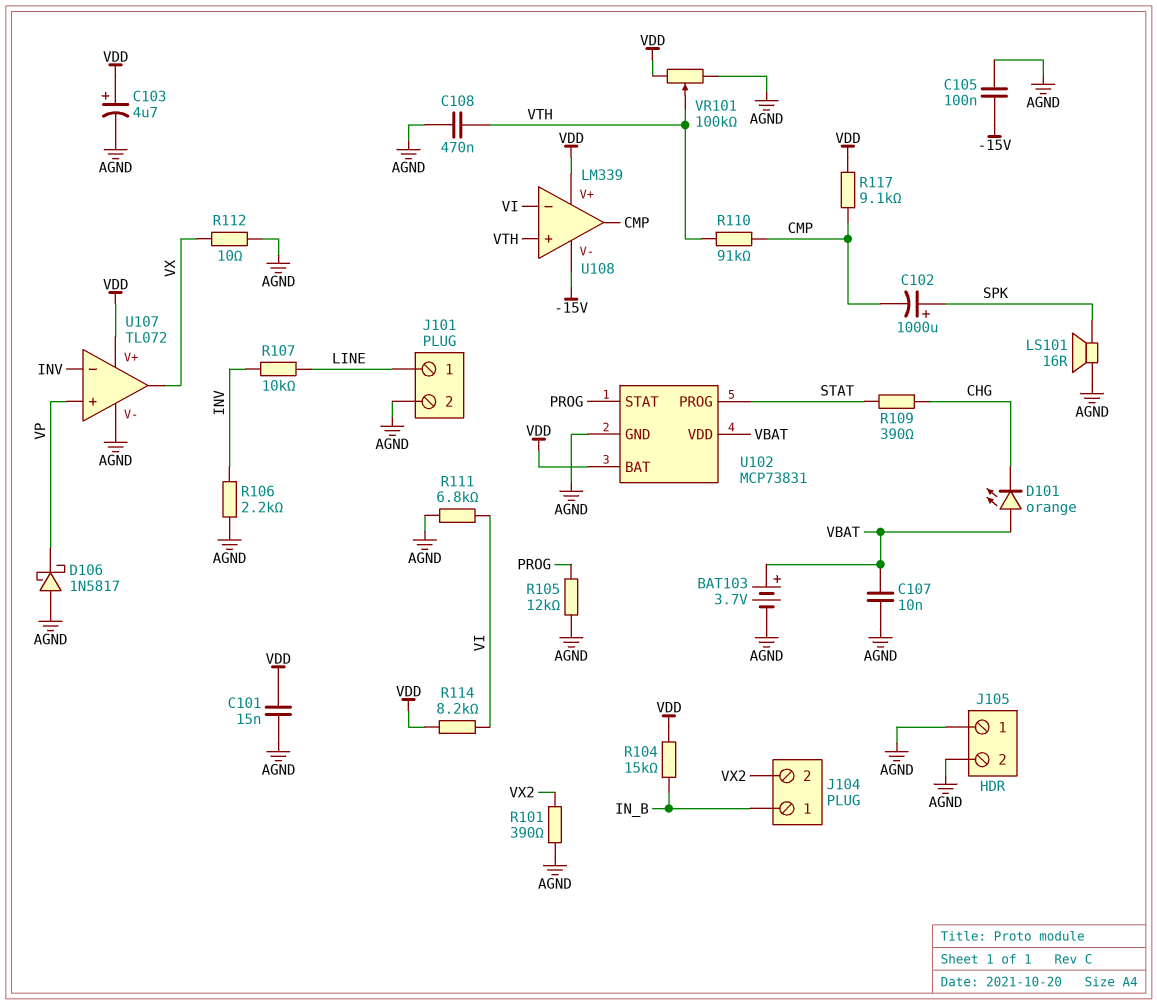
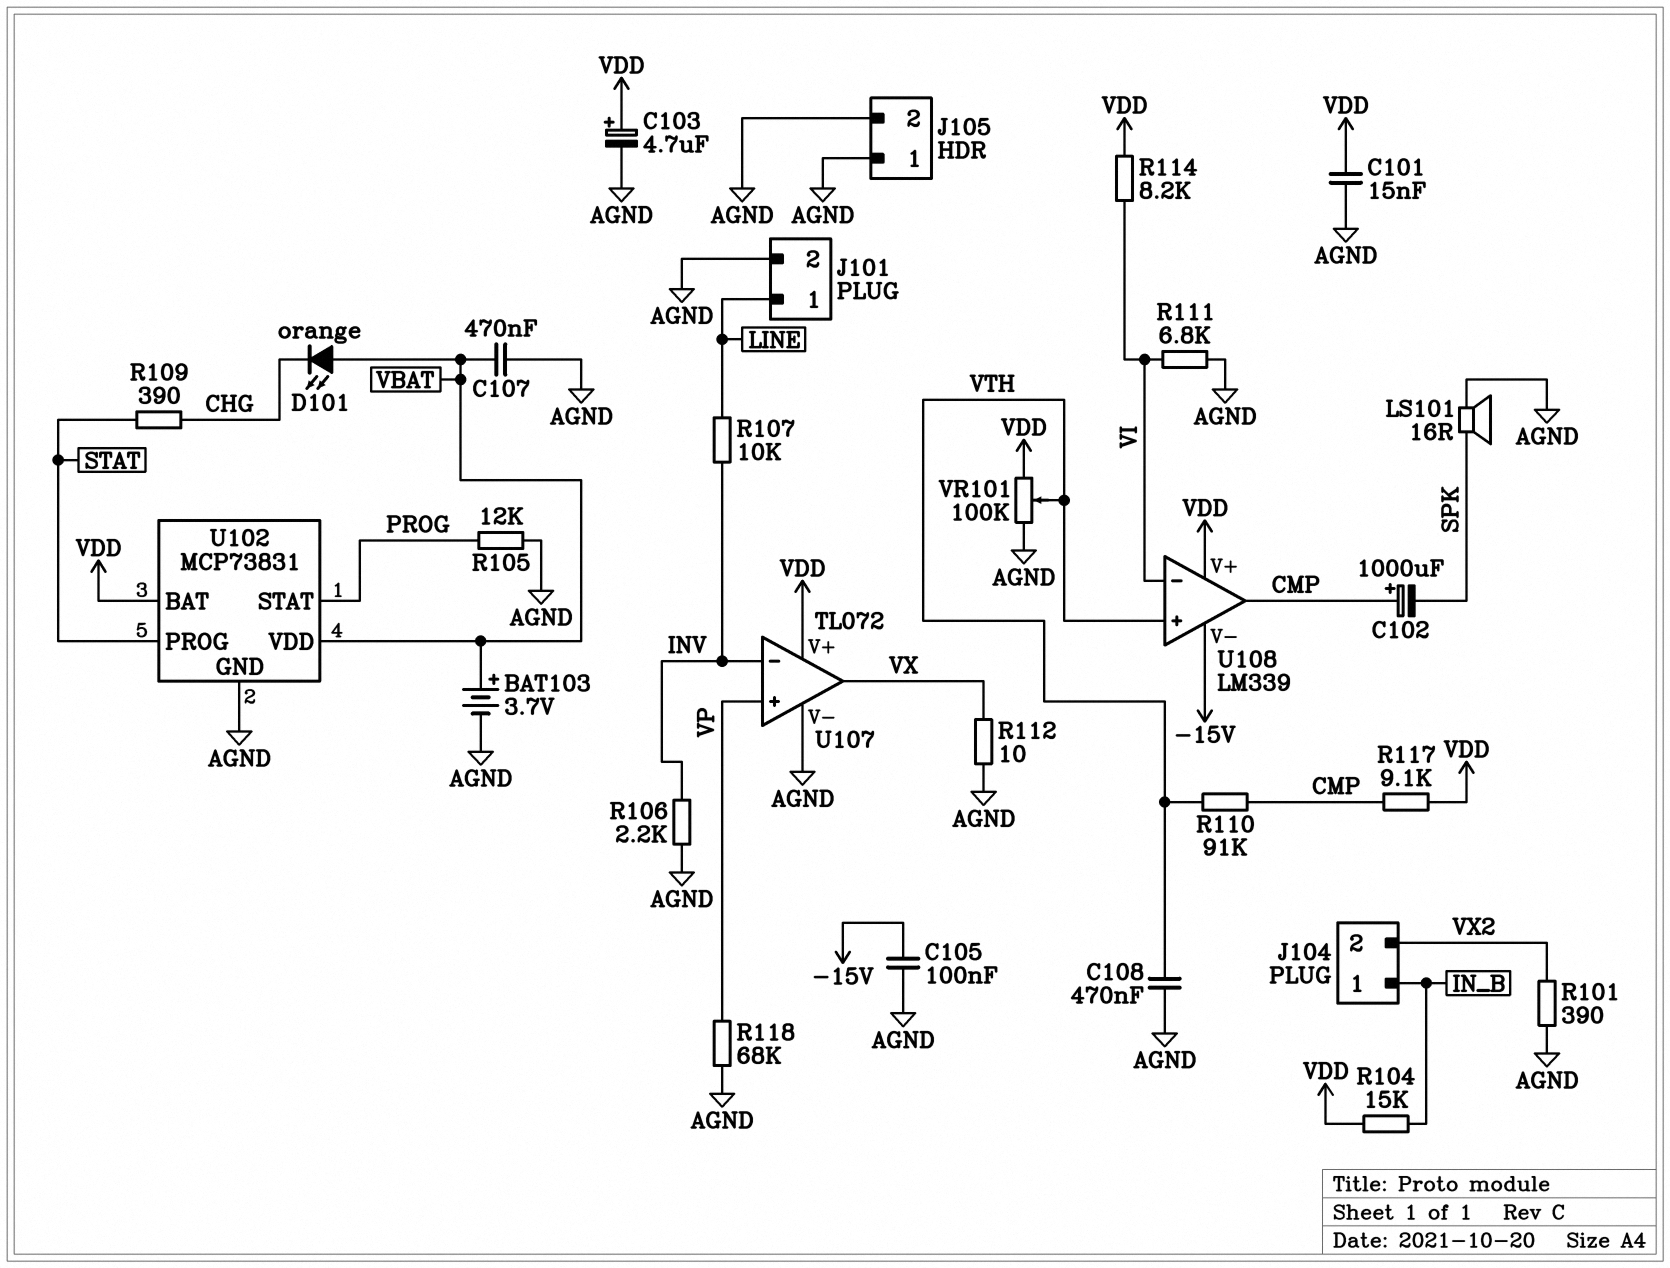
C102: 1000uF (plus SPK, minus CMP) -> 1000uF (plus CMP, minus SPK)
C107: 10nF (AGND, VBAT) -> 470nF (AGND, VBAT)
D106: schottky 1N5817 (A AGND, K VP) -> none
R118: none -> 68k (AGND, VP)

